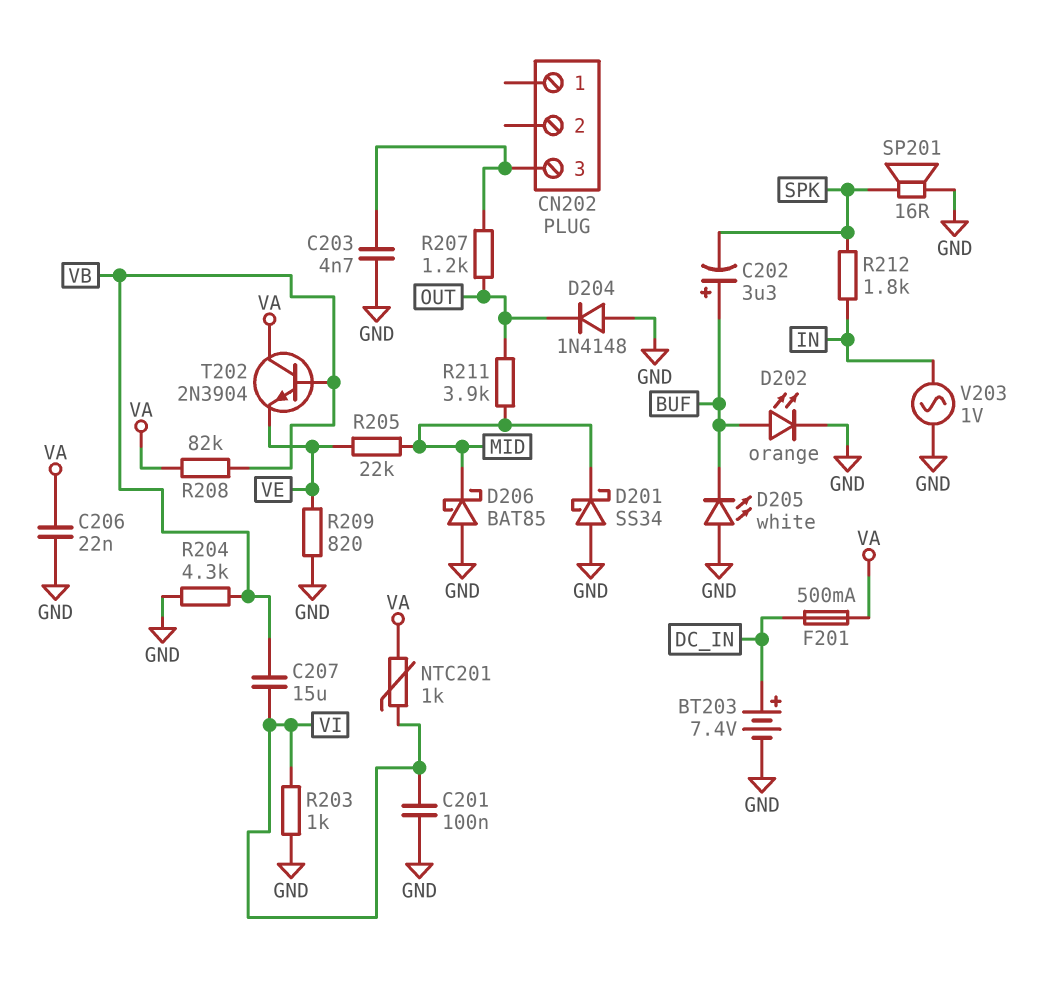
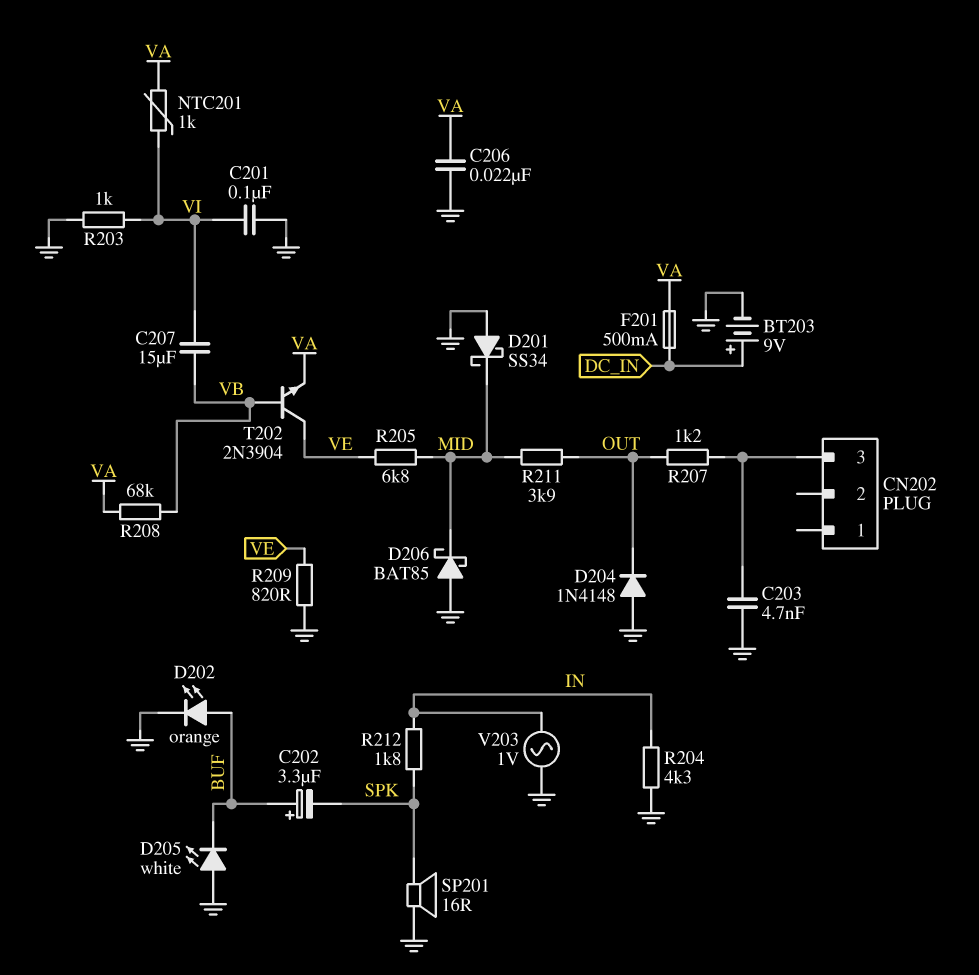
BT203: 7.4V (plus DC_IN, minus GND) -> 9V (plus DC_IN, minus GND)
R204: 4.3k (GND, VB) -> 4.3k (GND, IN)
R205: 22k (MID, VE) -> 6.8k (MID, VE)
R208: 82k (VA, VB) -> 68k (VA, VB)
T202: NPN 2N3904 (B VB, C VA, E VE) -> NPN 2N3904 (B VB, C VE, E VA)

